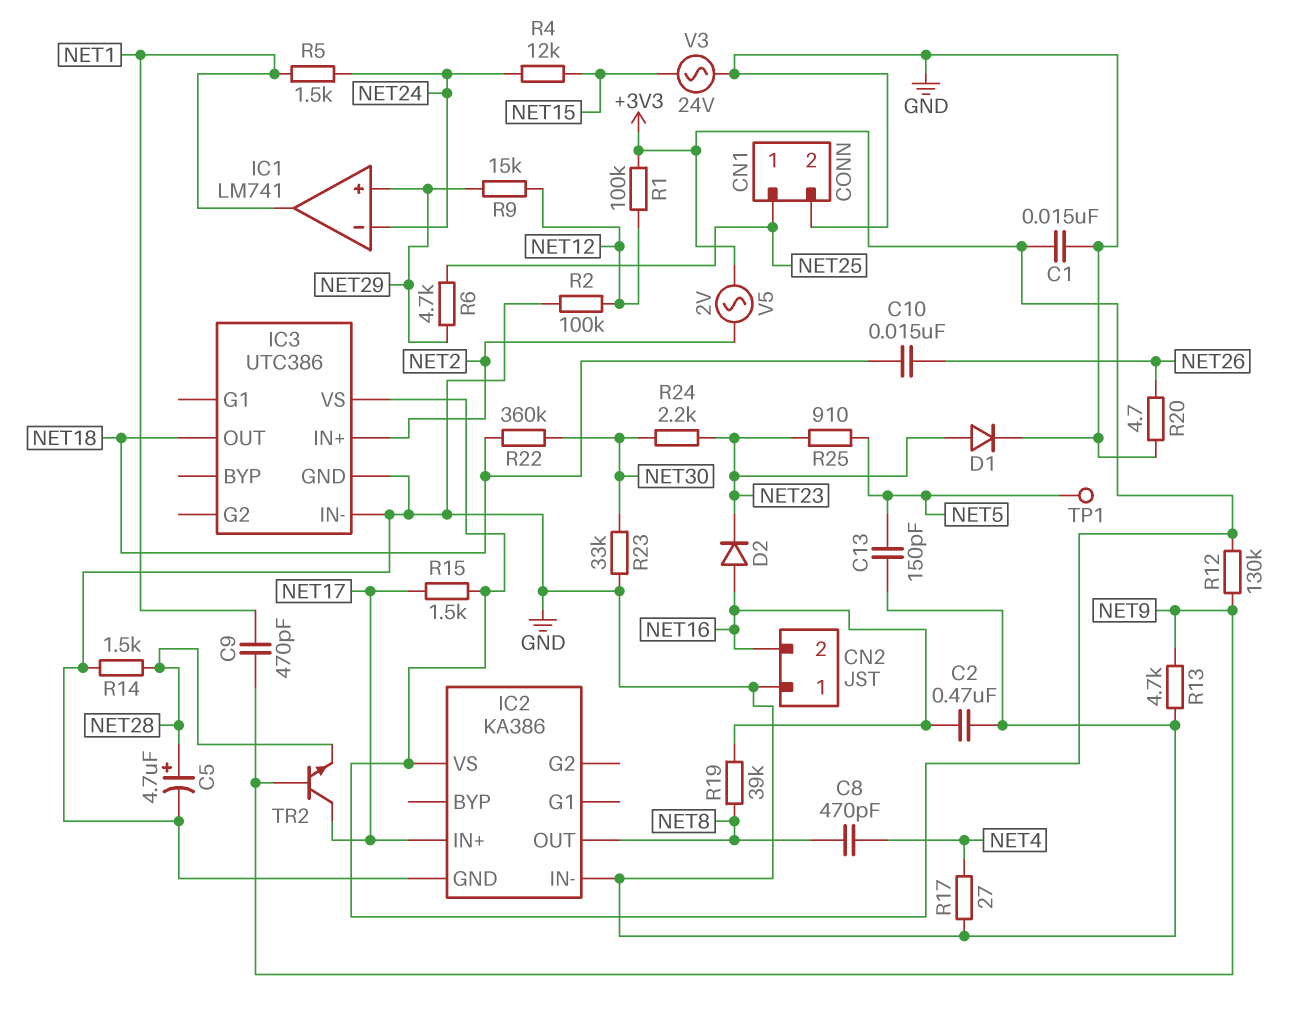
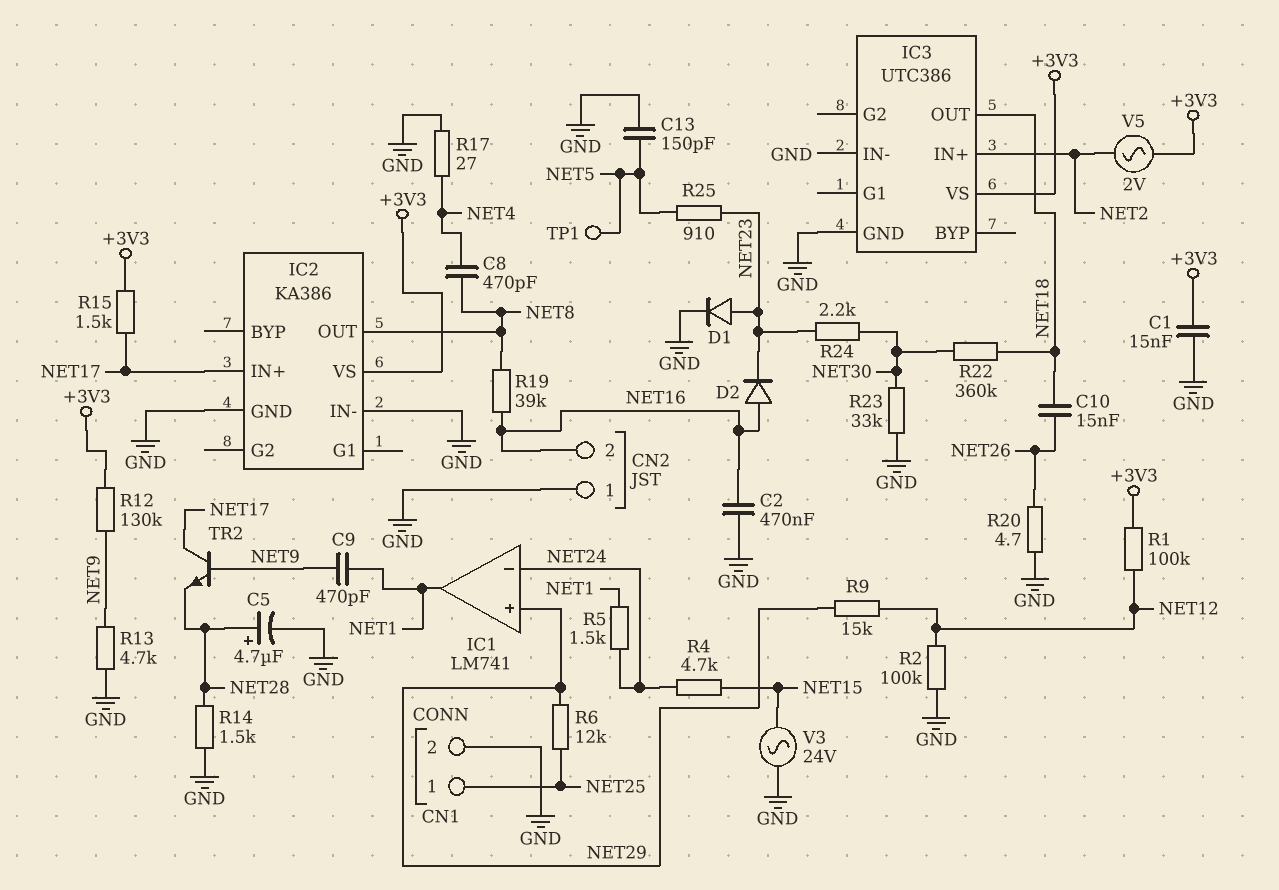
R4: 12k (NET15, NET24) -> 4.7k (NET15, NET24)
R6: 4.7k (NET25, NET29) -> 12k (NET25, NET29)

